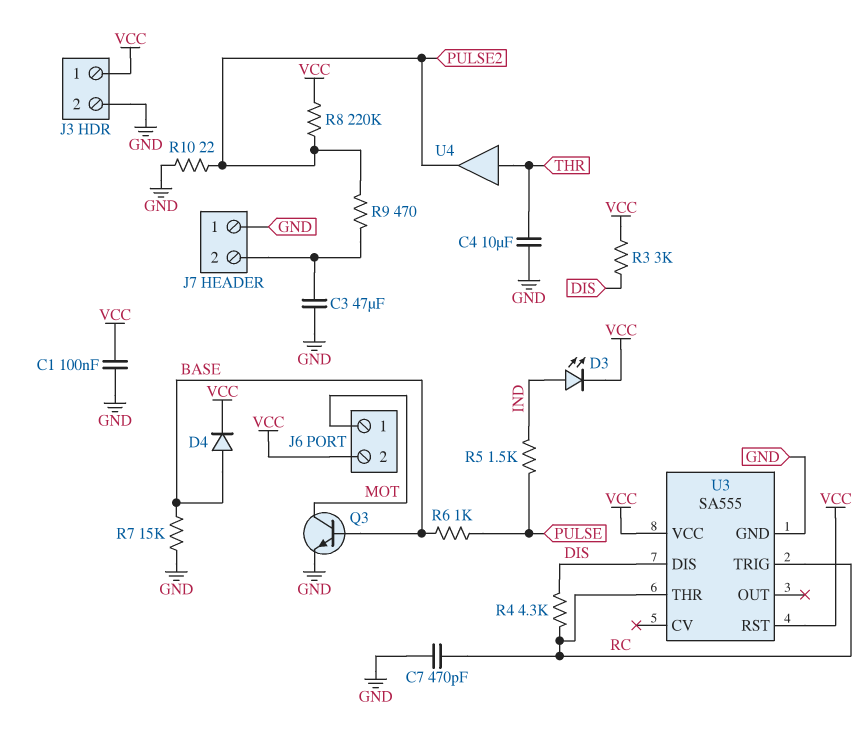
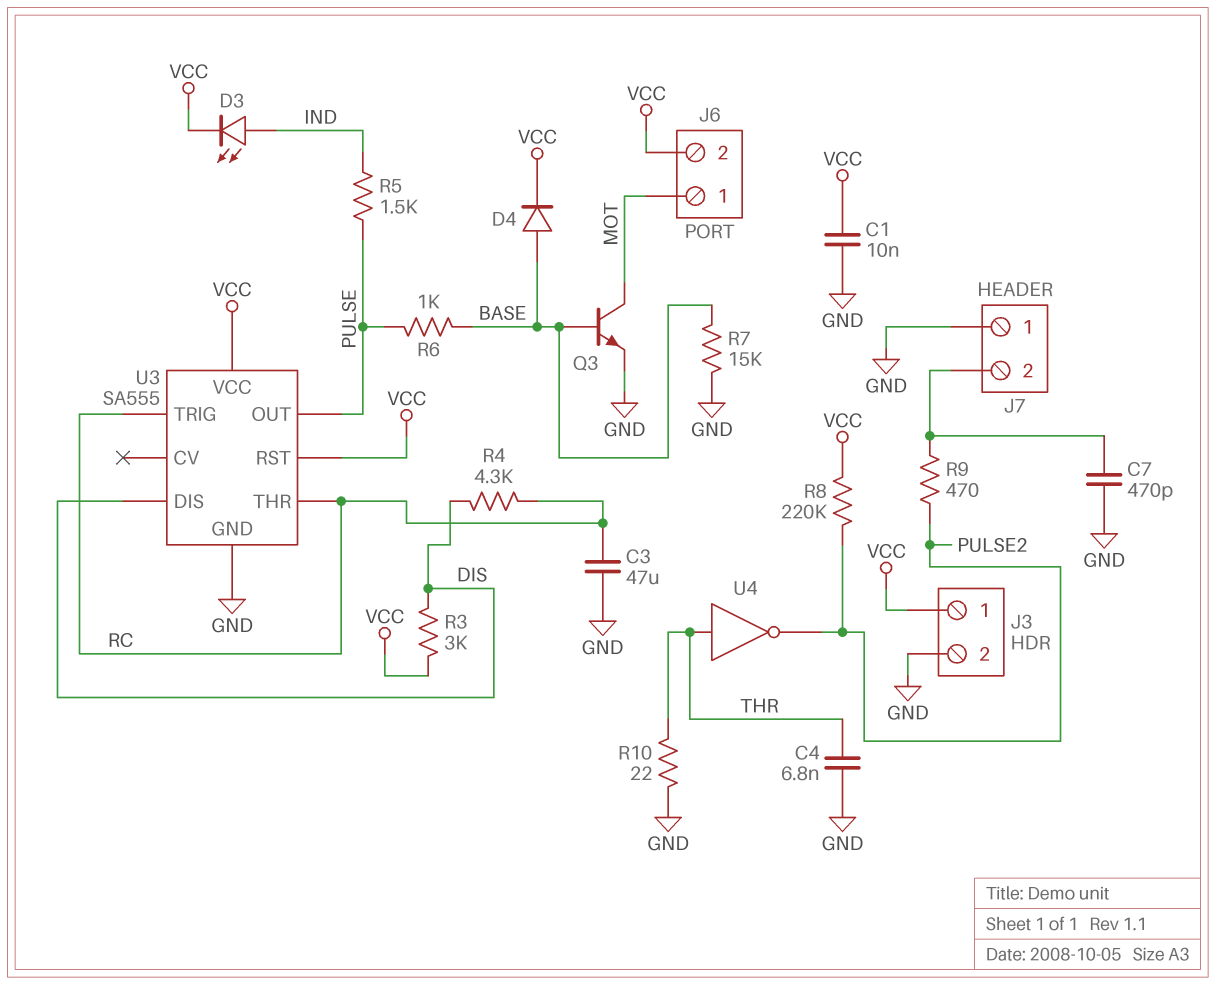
C1: 100nF (GND, VCC) -> 10nF (GND, VCC)
C3: 47uF (GND, J7/2) -> 47uF (GND, RC)
C4: 10uF (GND, THR) -> 6.8nF (GND, THR)
C7: 470pF (GND, RC) -> 470pF (GND, J7/2)
R10: 22 (GND, PULSE2) -> 22 (GND, THR)
U3 pin OUT: none -> PULSE
U4: buffer (in THR, out PULSE2) -> NOT (in THR, out PULSE2)

